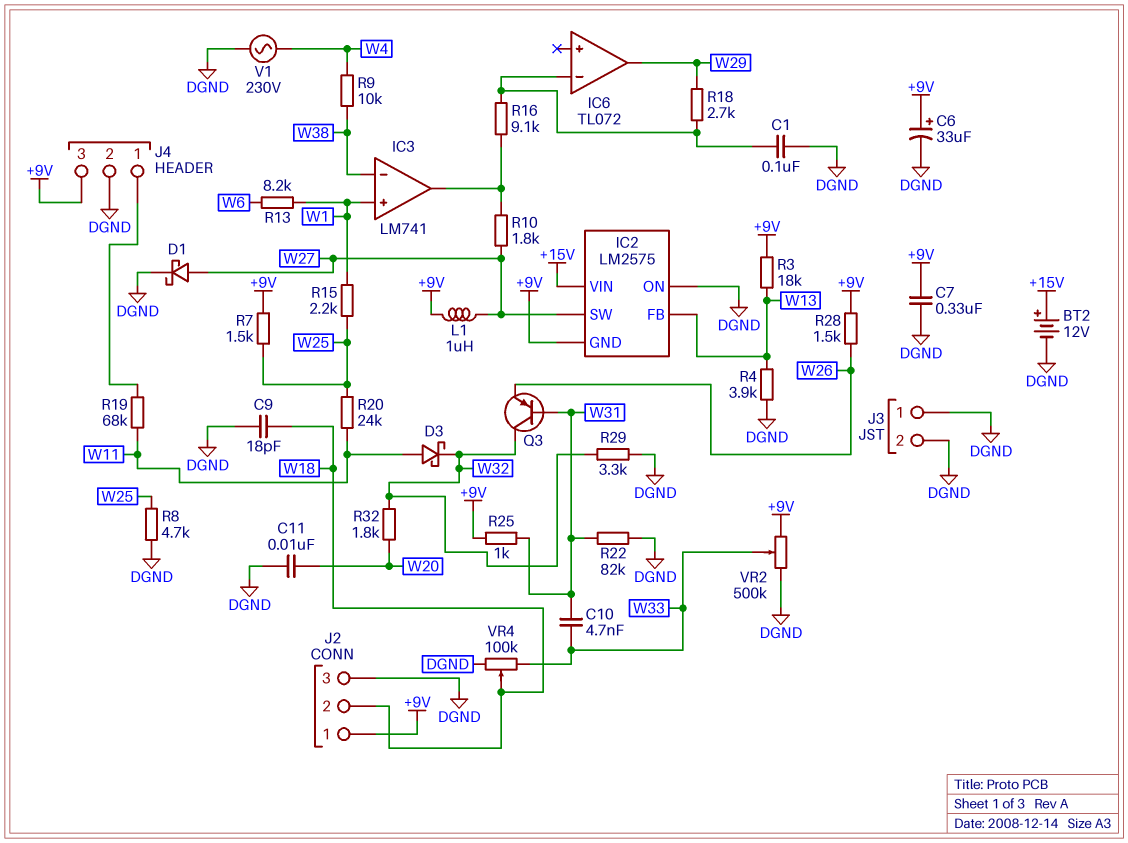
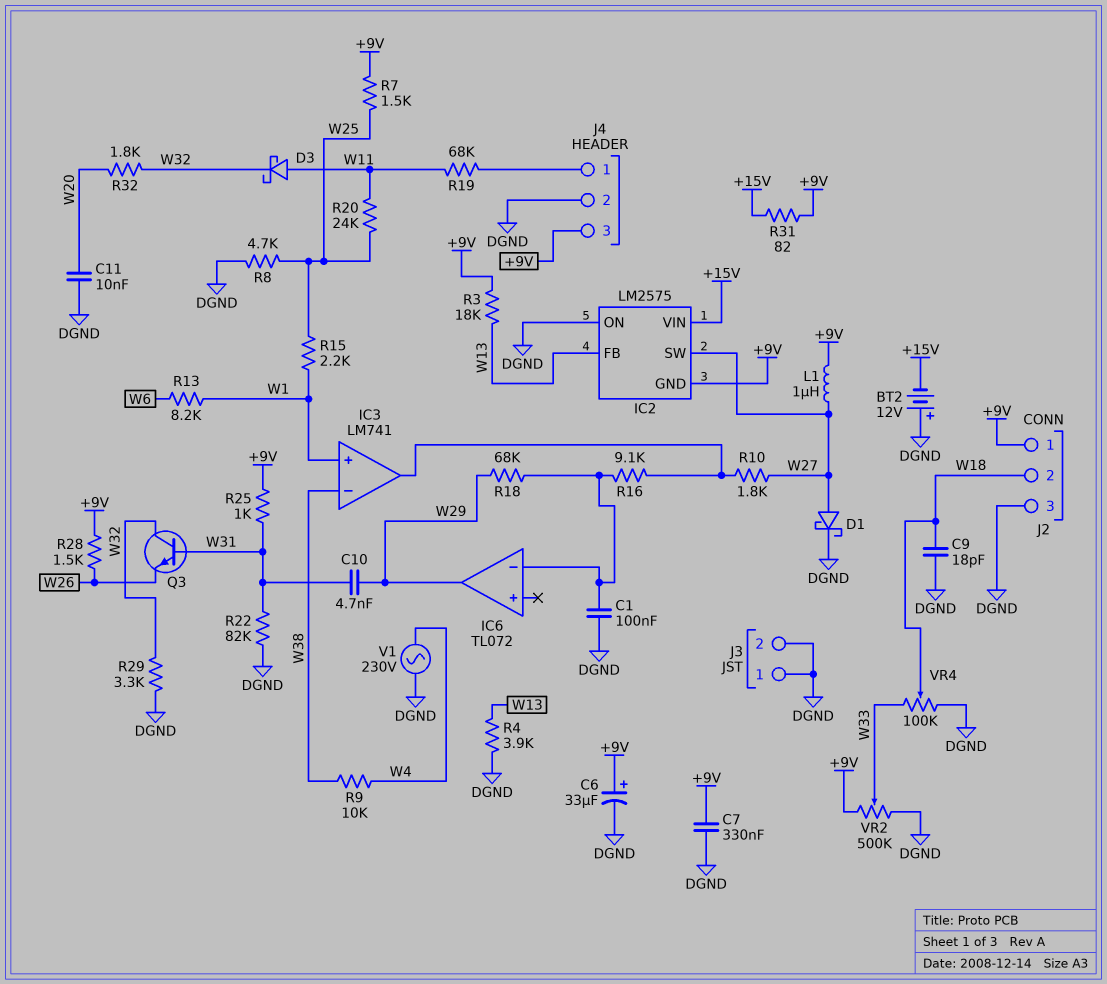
BT2: 12V (plus +15V, minus DGND) -> 12V (plus DGND, minus +15V)
C10: 4.7nF (W31, W33) -> 4.7nF (W29, W31)
Q3: PNP (B W31, C W32, E W26) -> NPN (B W31, C W32, E W26)
R18: 2.7k (IC6/in-, W29) -> 68k (IC6/in-, W29)
R31: none -> 82 (+9V, +15V)

